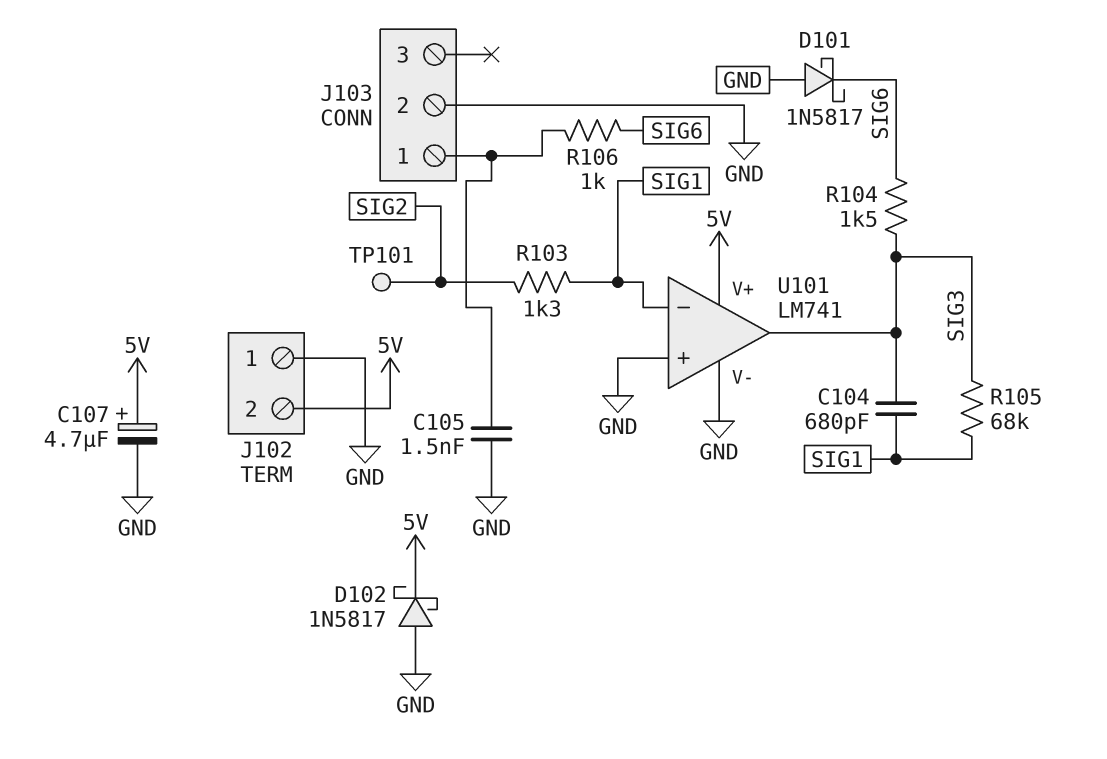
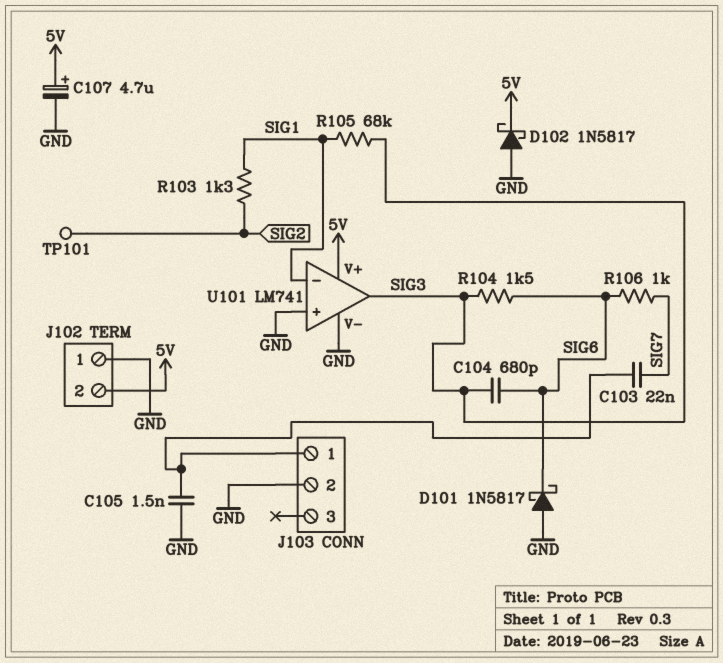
C103: none -> 22nF (J103/1, SIG7)
C104: 680pF (SIG1, SIG3) -> 680pF (SIG3, SIG6)
R106: 1k (J103/1, SIG6) -> 1k (SIG6, SIG7)

